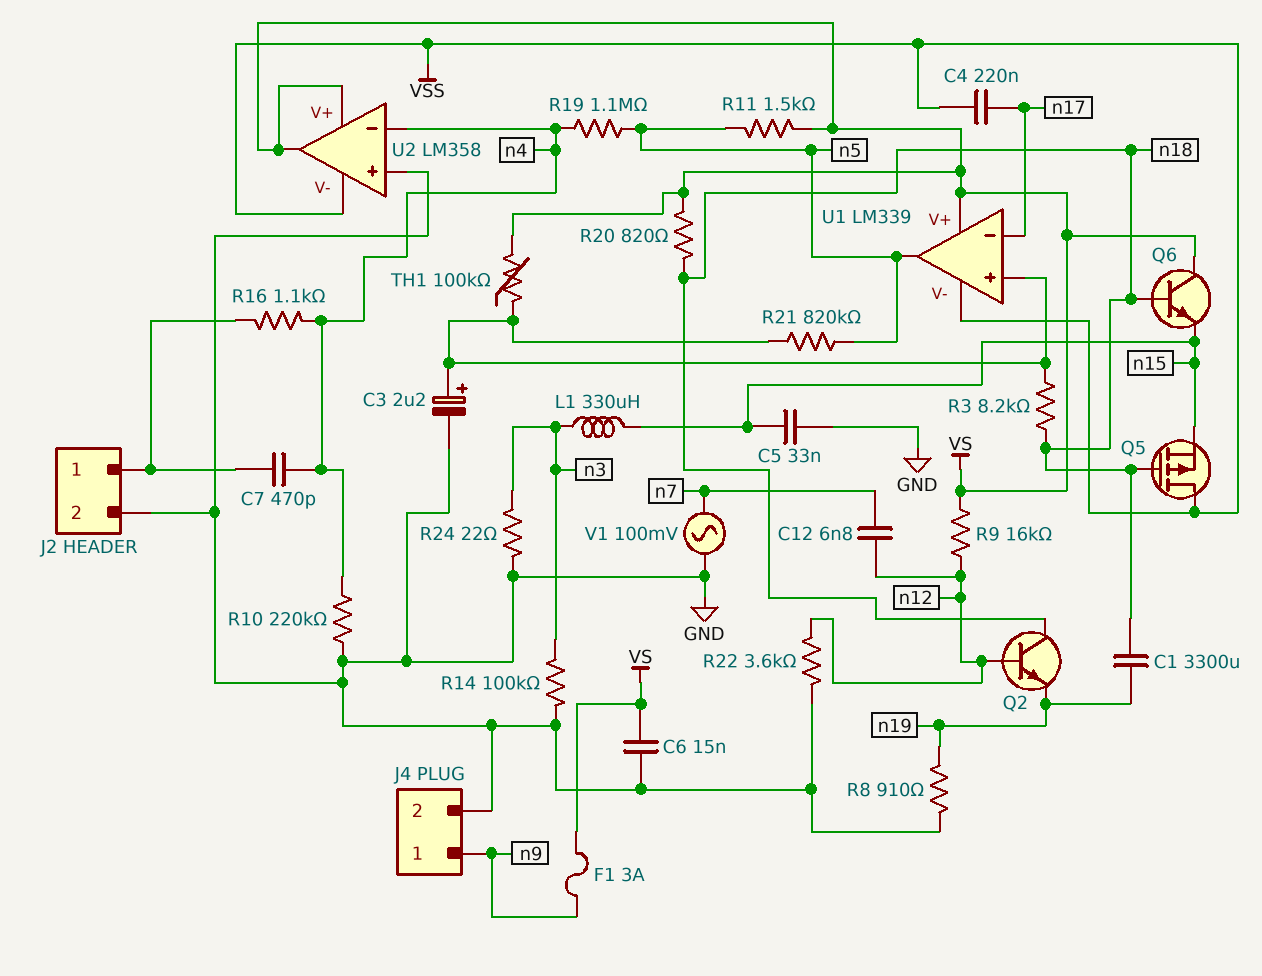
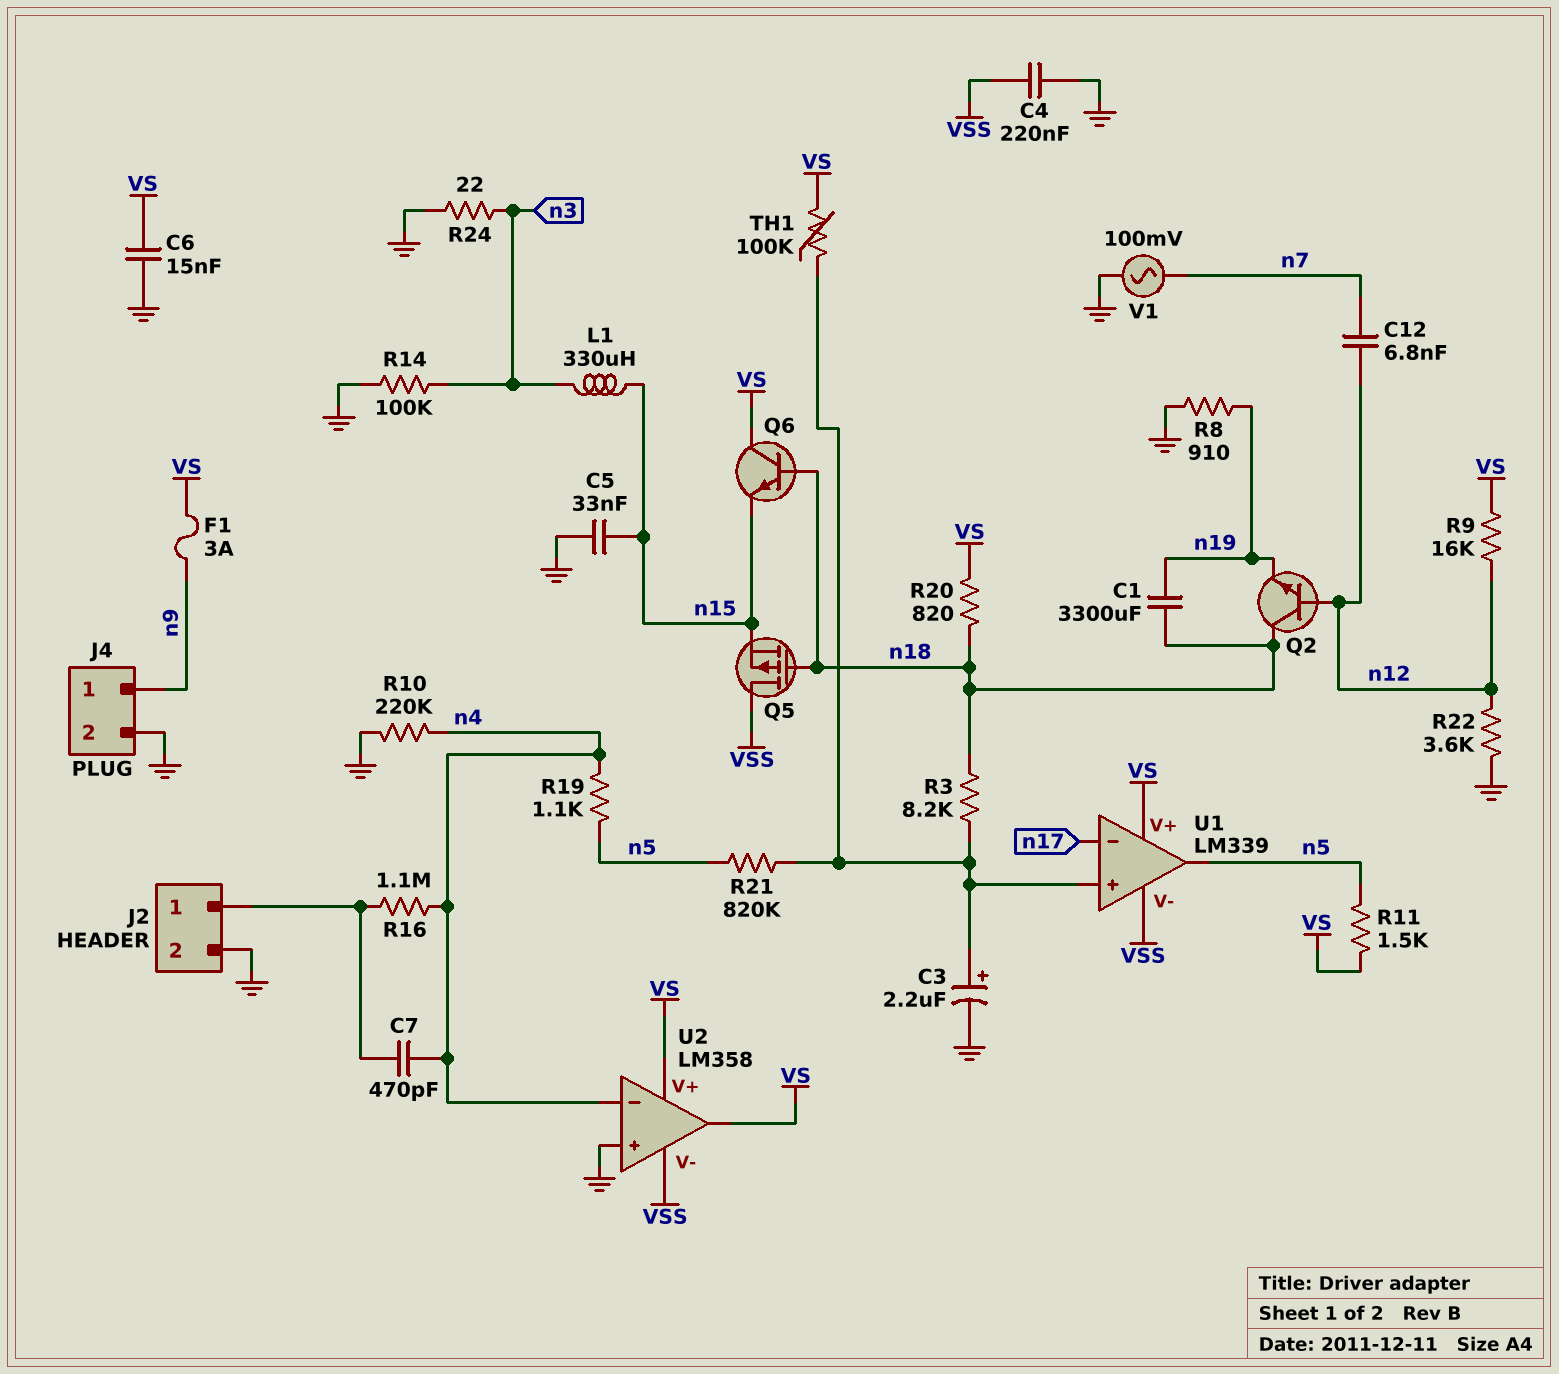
C4: 220nF (VSS, n17) -> 220nF (GND, VSS)
R16: 1.1k (J2/1, n4) -> 1.1M (J2/1, n4)
R19: 1.1M (n4, n5) -> 1.1k (n4, n5)

